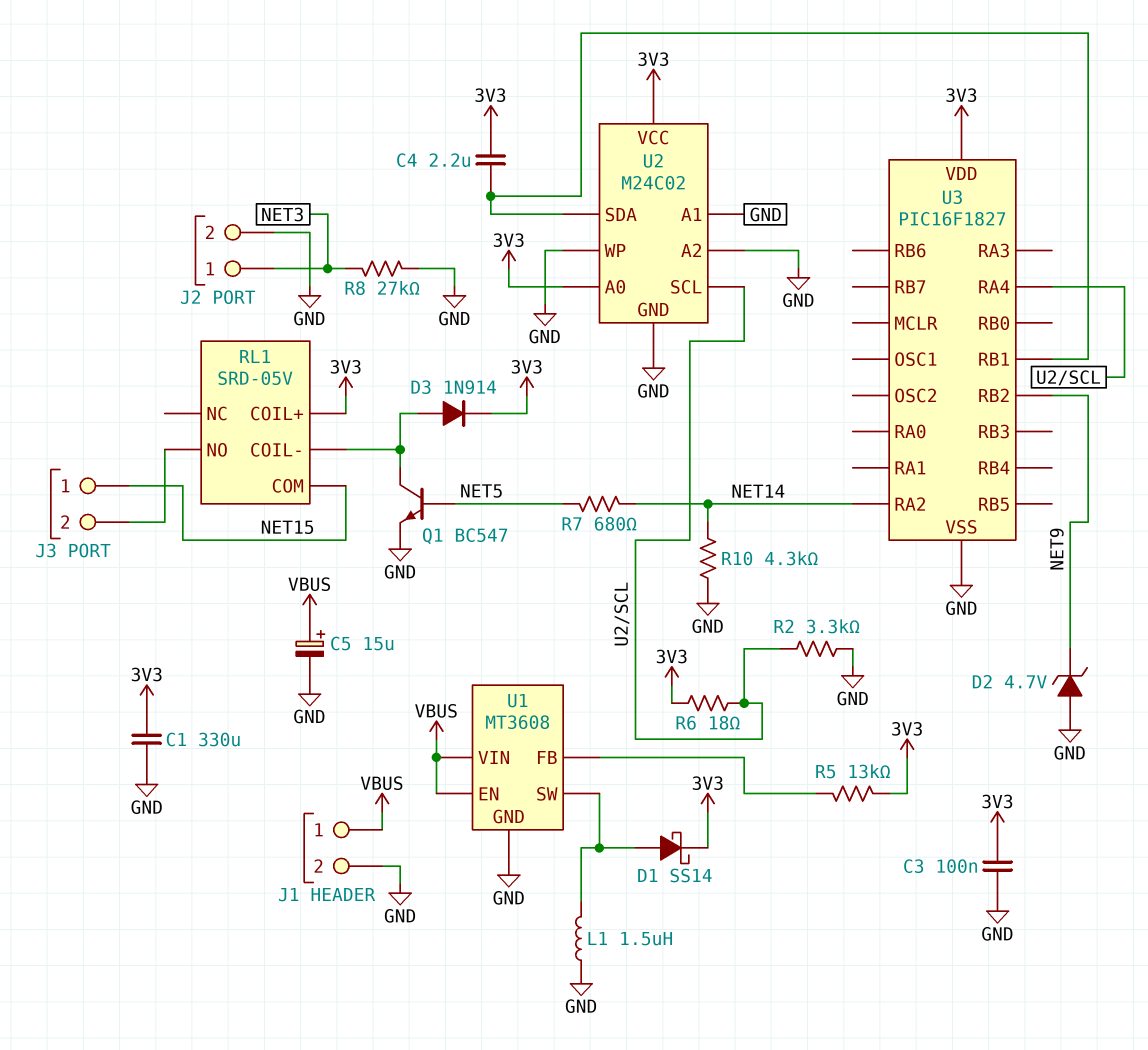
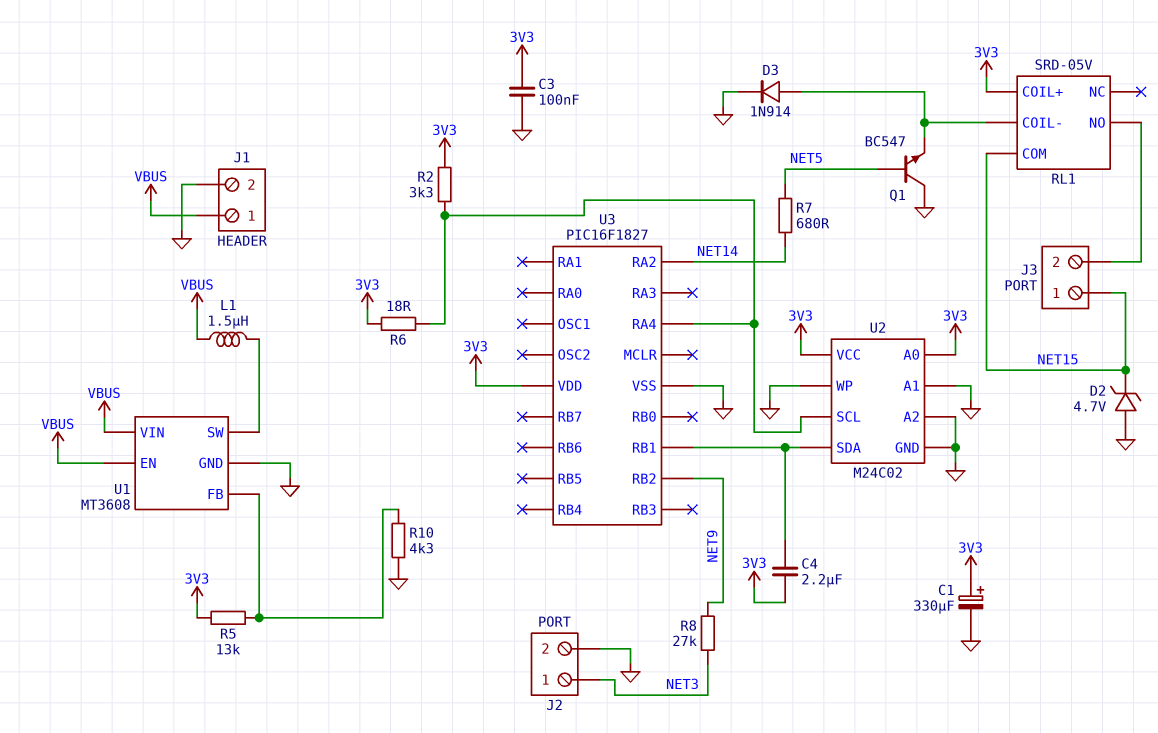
C1: 330uF (3V3, GND) -> 330uF (plus 3V3, minus GND)
C5: 15uF (plus VBUS, minus GND) -> none
D1: schottky SS14 (A U1/SW, K 3V3) -> none
D2: zener 4.7V (A GND, K NET9) -> zener 4.7V (A GND, K NET15)
D3: diode 1N914 (A RL1/COIL-, K 3V3) -> diode 1N914 (A RL1/COIL-, K GND)
L1: 1.5uH (GND, U1/SW) -> 1.5uH (U1/SW, VBUS)
Q1: NPN BC547 (B NET5, C RL1/COIL-, E GND) -> NPN BC547 (B NET5, C GND, E RL1/COIL-)
R2: 3.3k (GND, U2/SCL) -> 3.3k (3V3, U2/SCL)
R8: 27k (GND, NET3) -> 27k (NET3, NET9)
R10: 4.3k (GND, NET14) -> 4.3k (GND, U1/FB)

